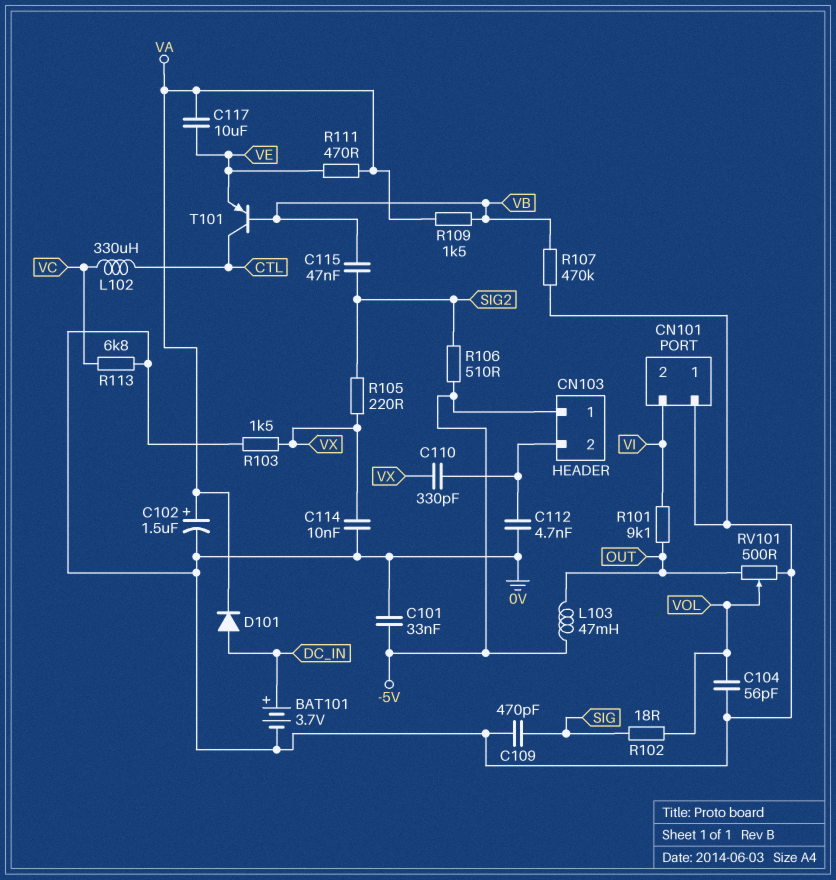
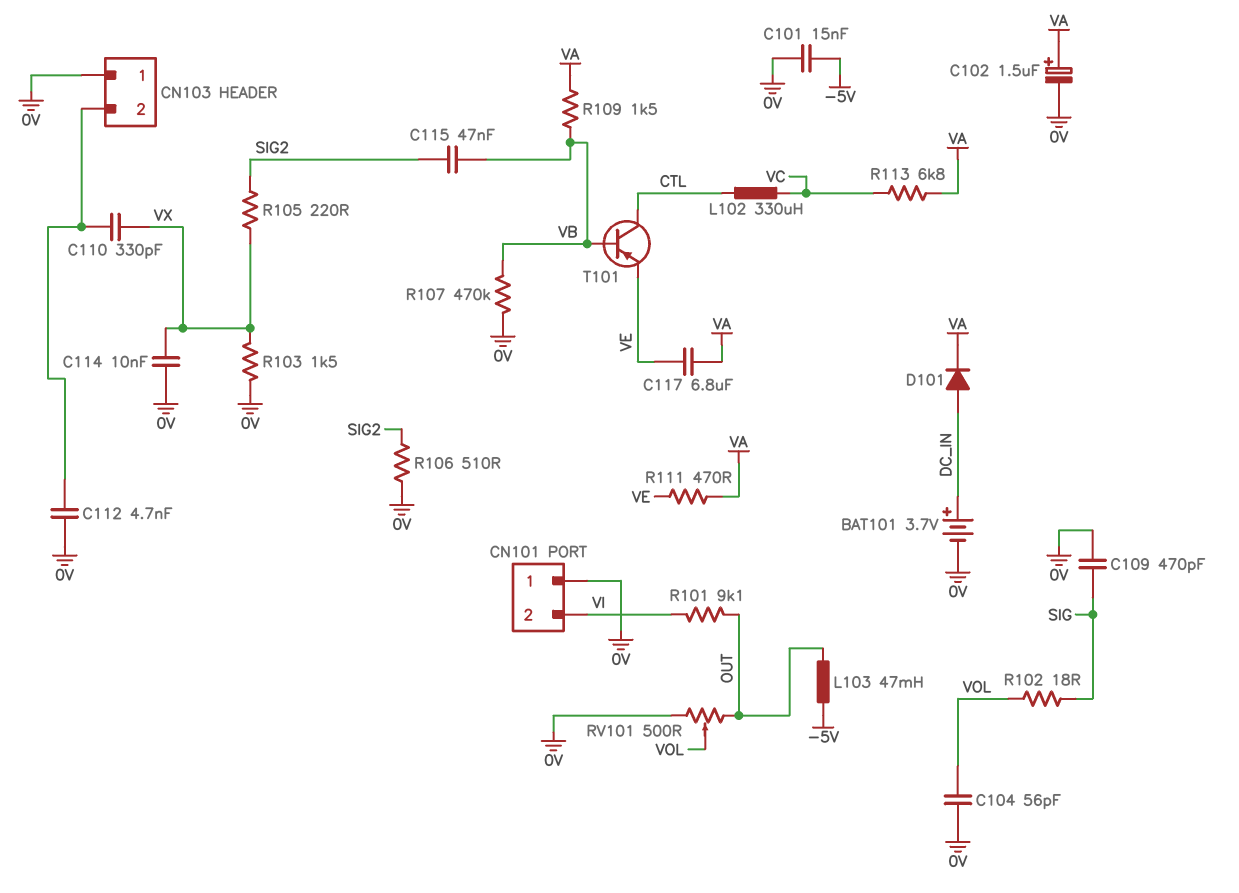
C101: 33nF (-5V, 0V) -> 15nF (-5V, 0V)
C117: 10uF (VA, VE) -> 6.8uF (VA, VE)
CN103 pin 1: -5V -> 0V
R106: 510 (-5V, SIG2) -> 510 (0V, SIG2)
R113: 6.8k (0V, VC) -> 6.8k (VA, VC)

